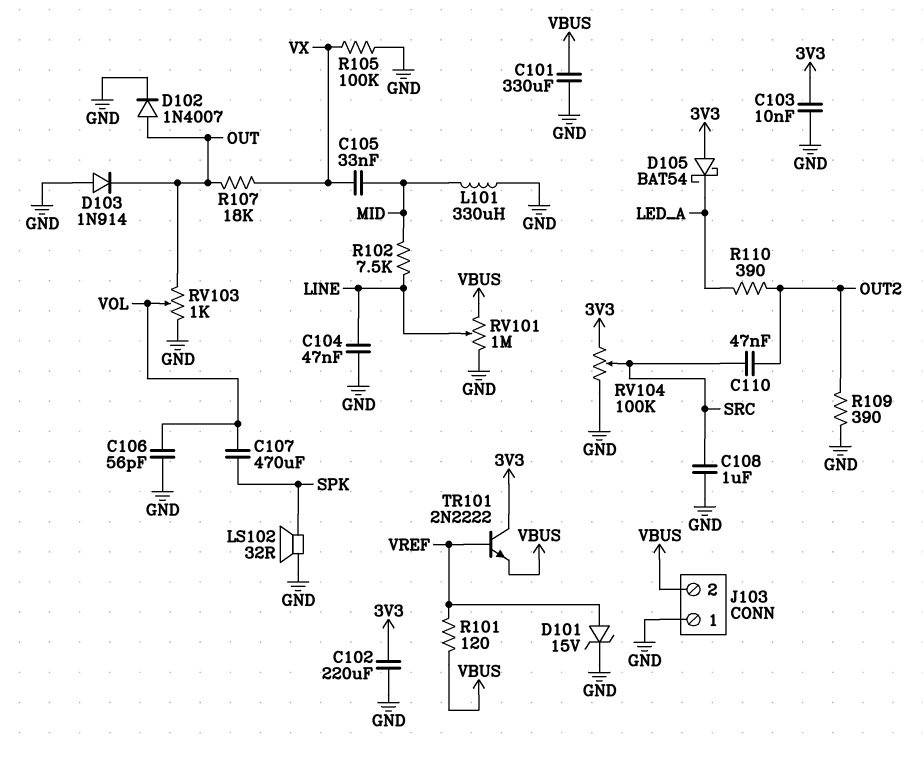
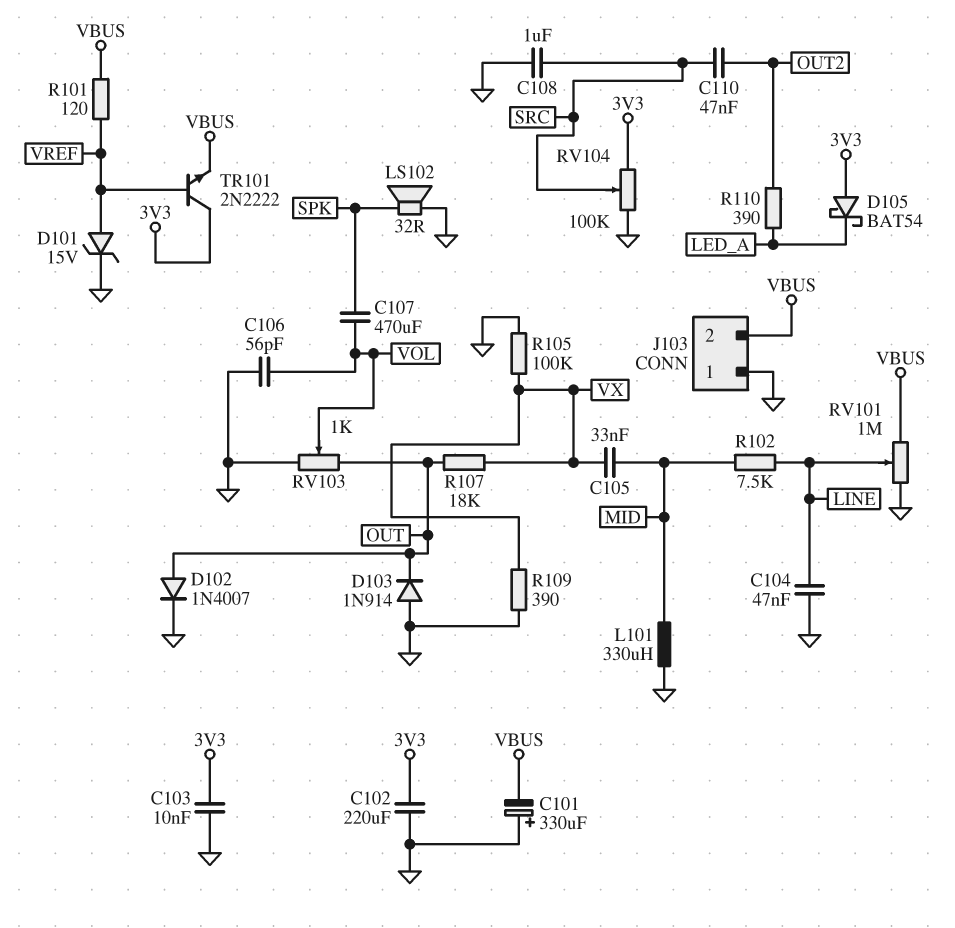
C101: 330uF (GND, VBUS) -> 330uF (plus GND, minus VBUS)
R109: 390 (GND, OUT2) -> 390 (GND, VX)

